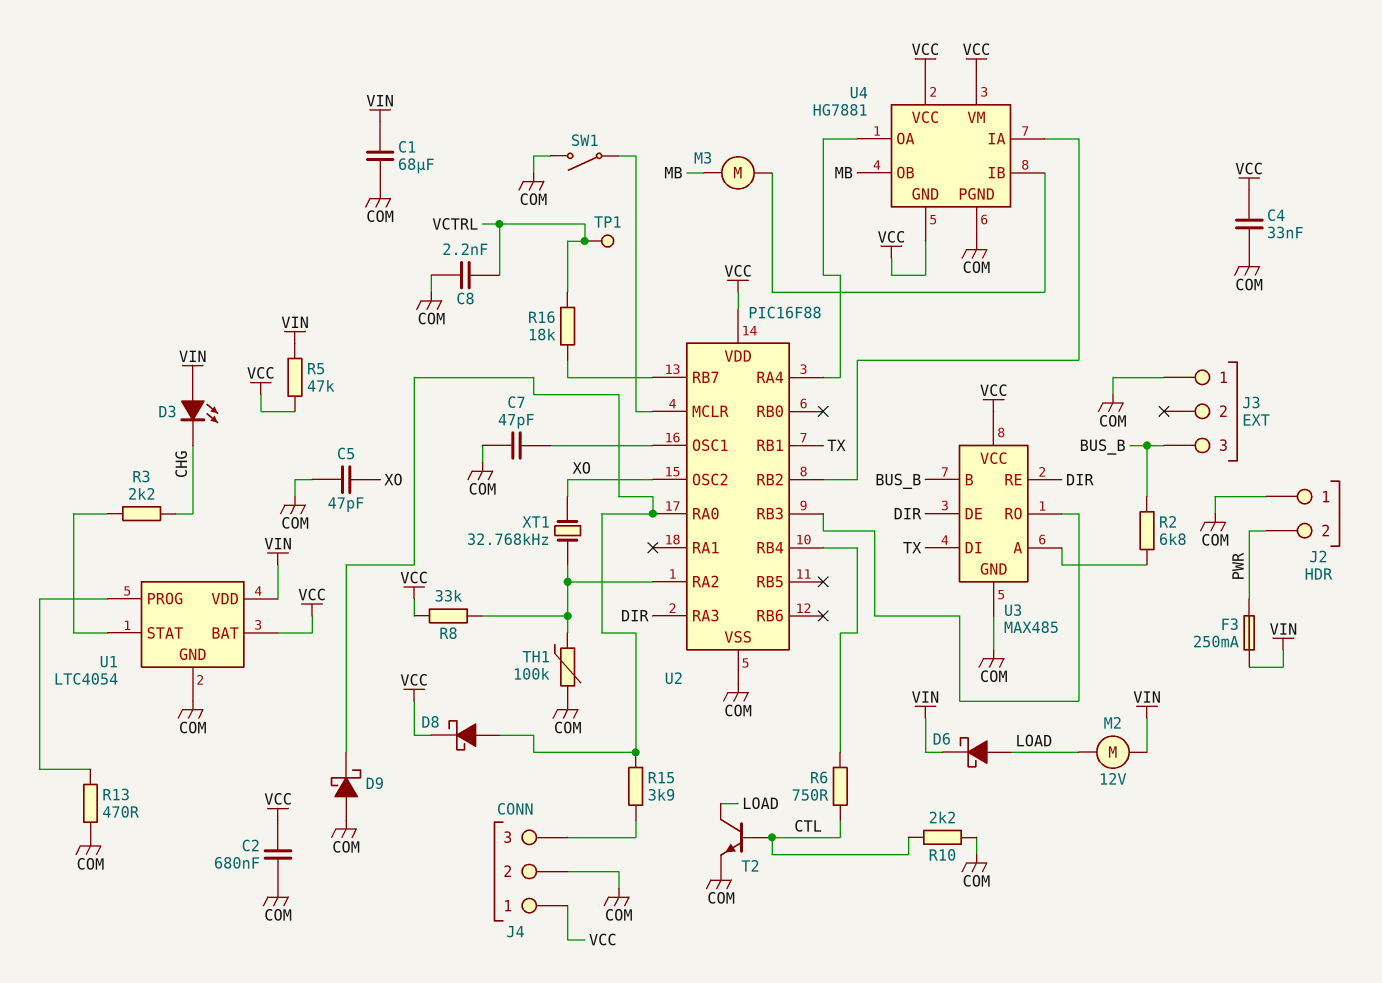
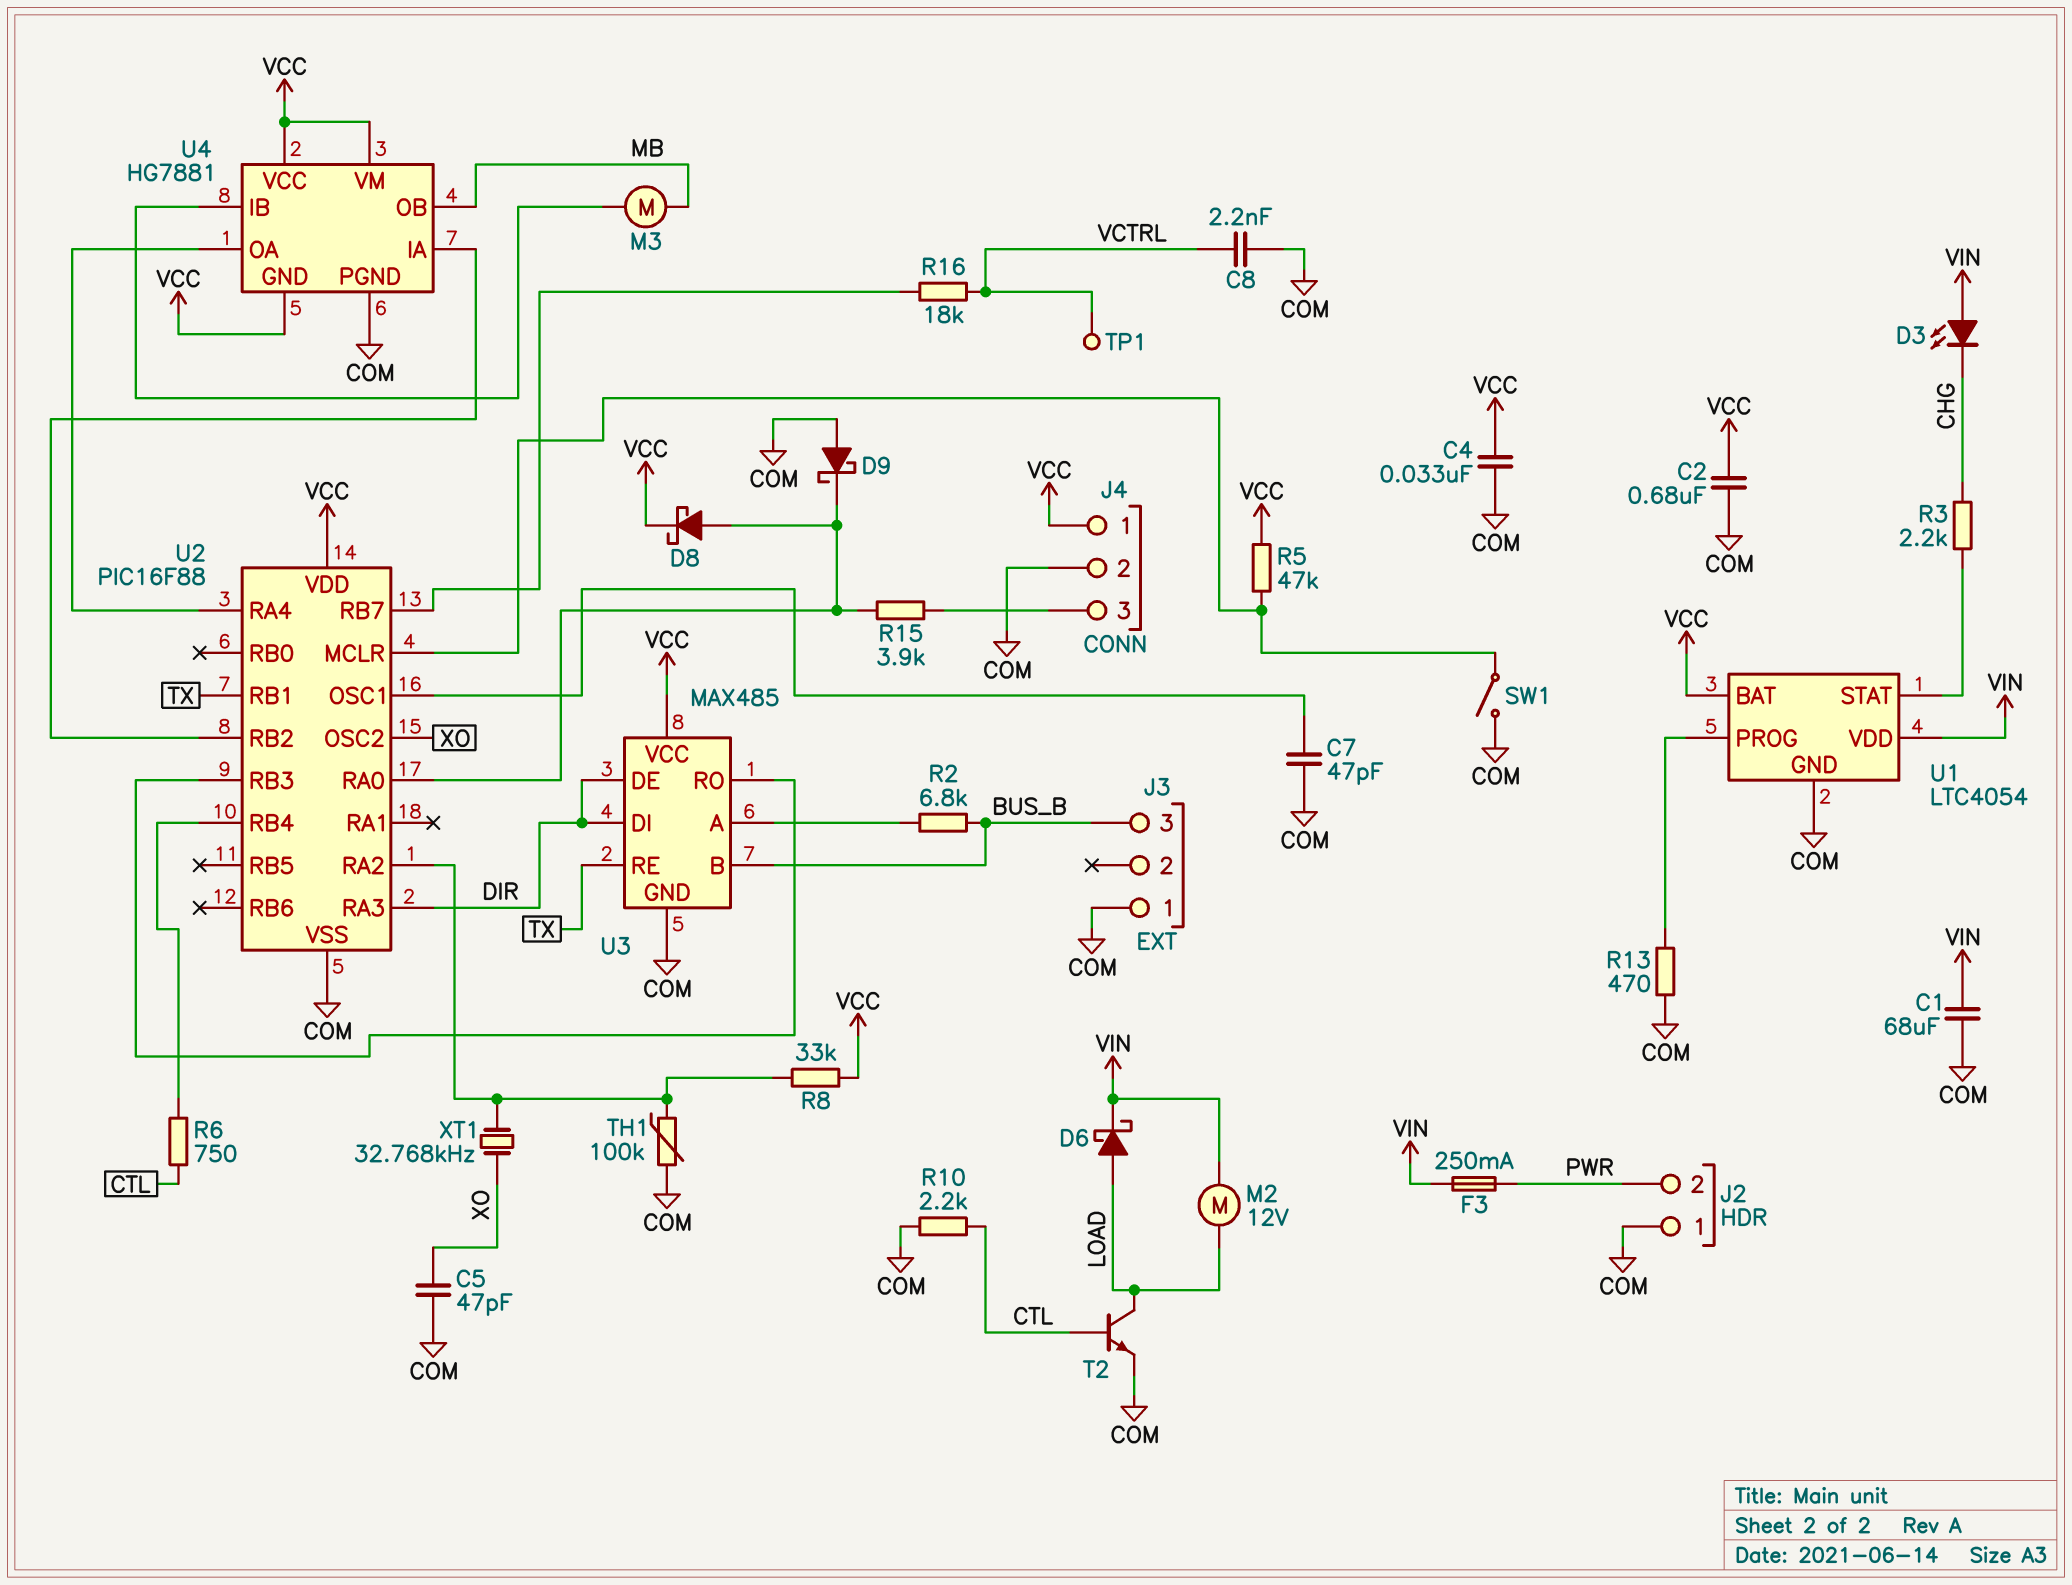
R5: 47k (VCC, VIN) -> 47k (U2/MCLR, VCC)
U3 pin DI: TX -> DIR
U3 pin RE: DIR -> TX

